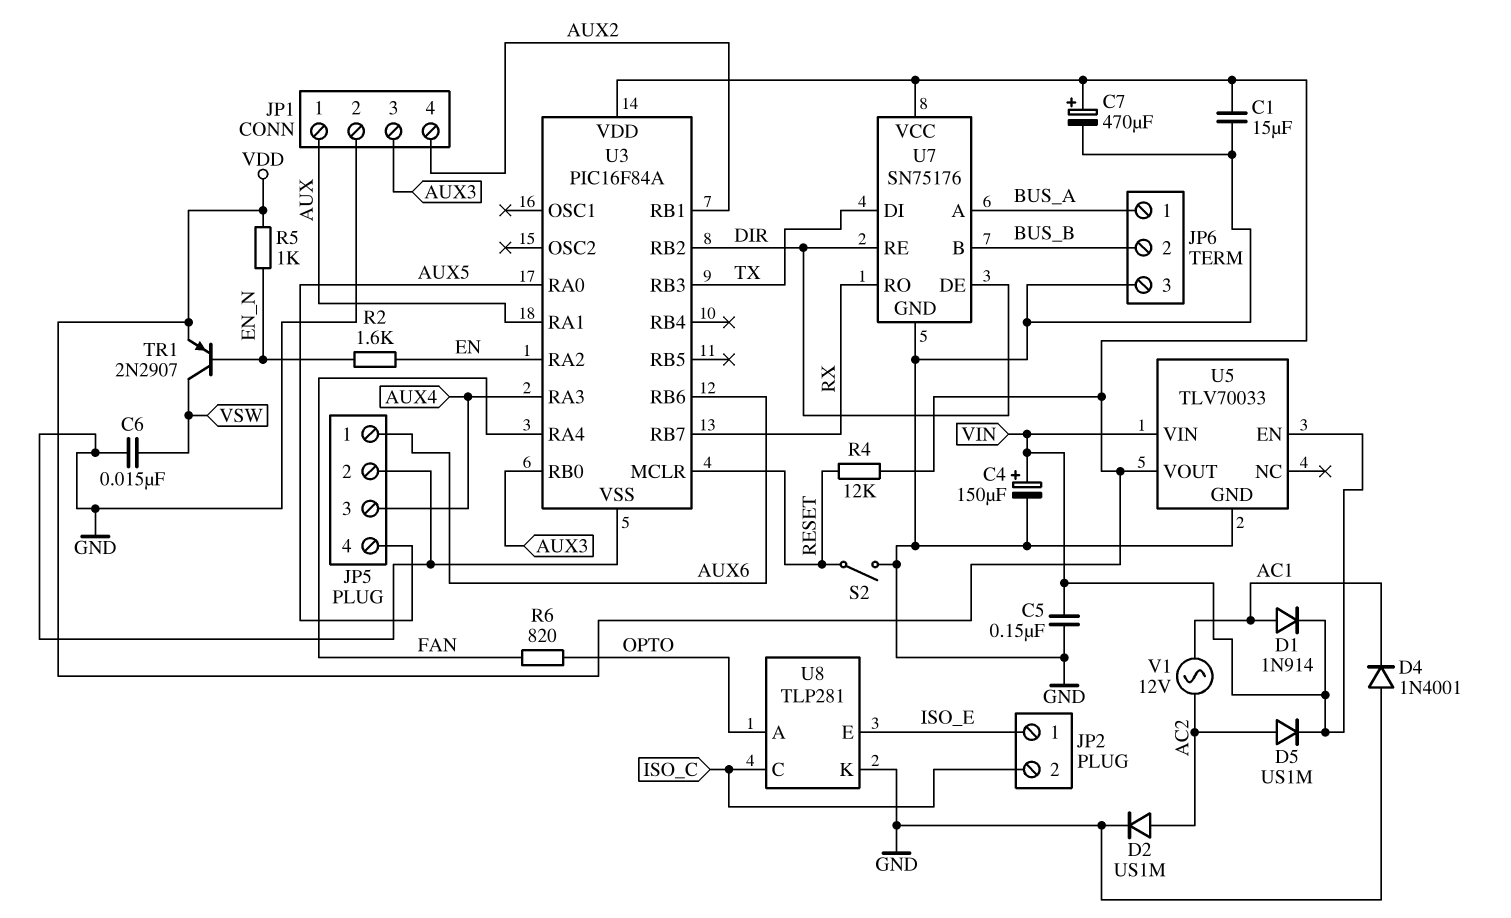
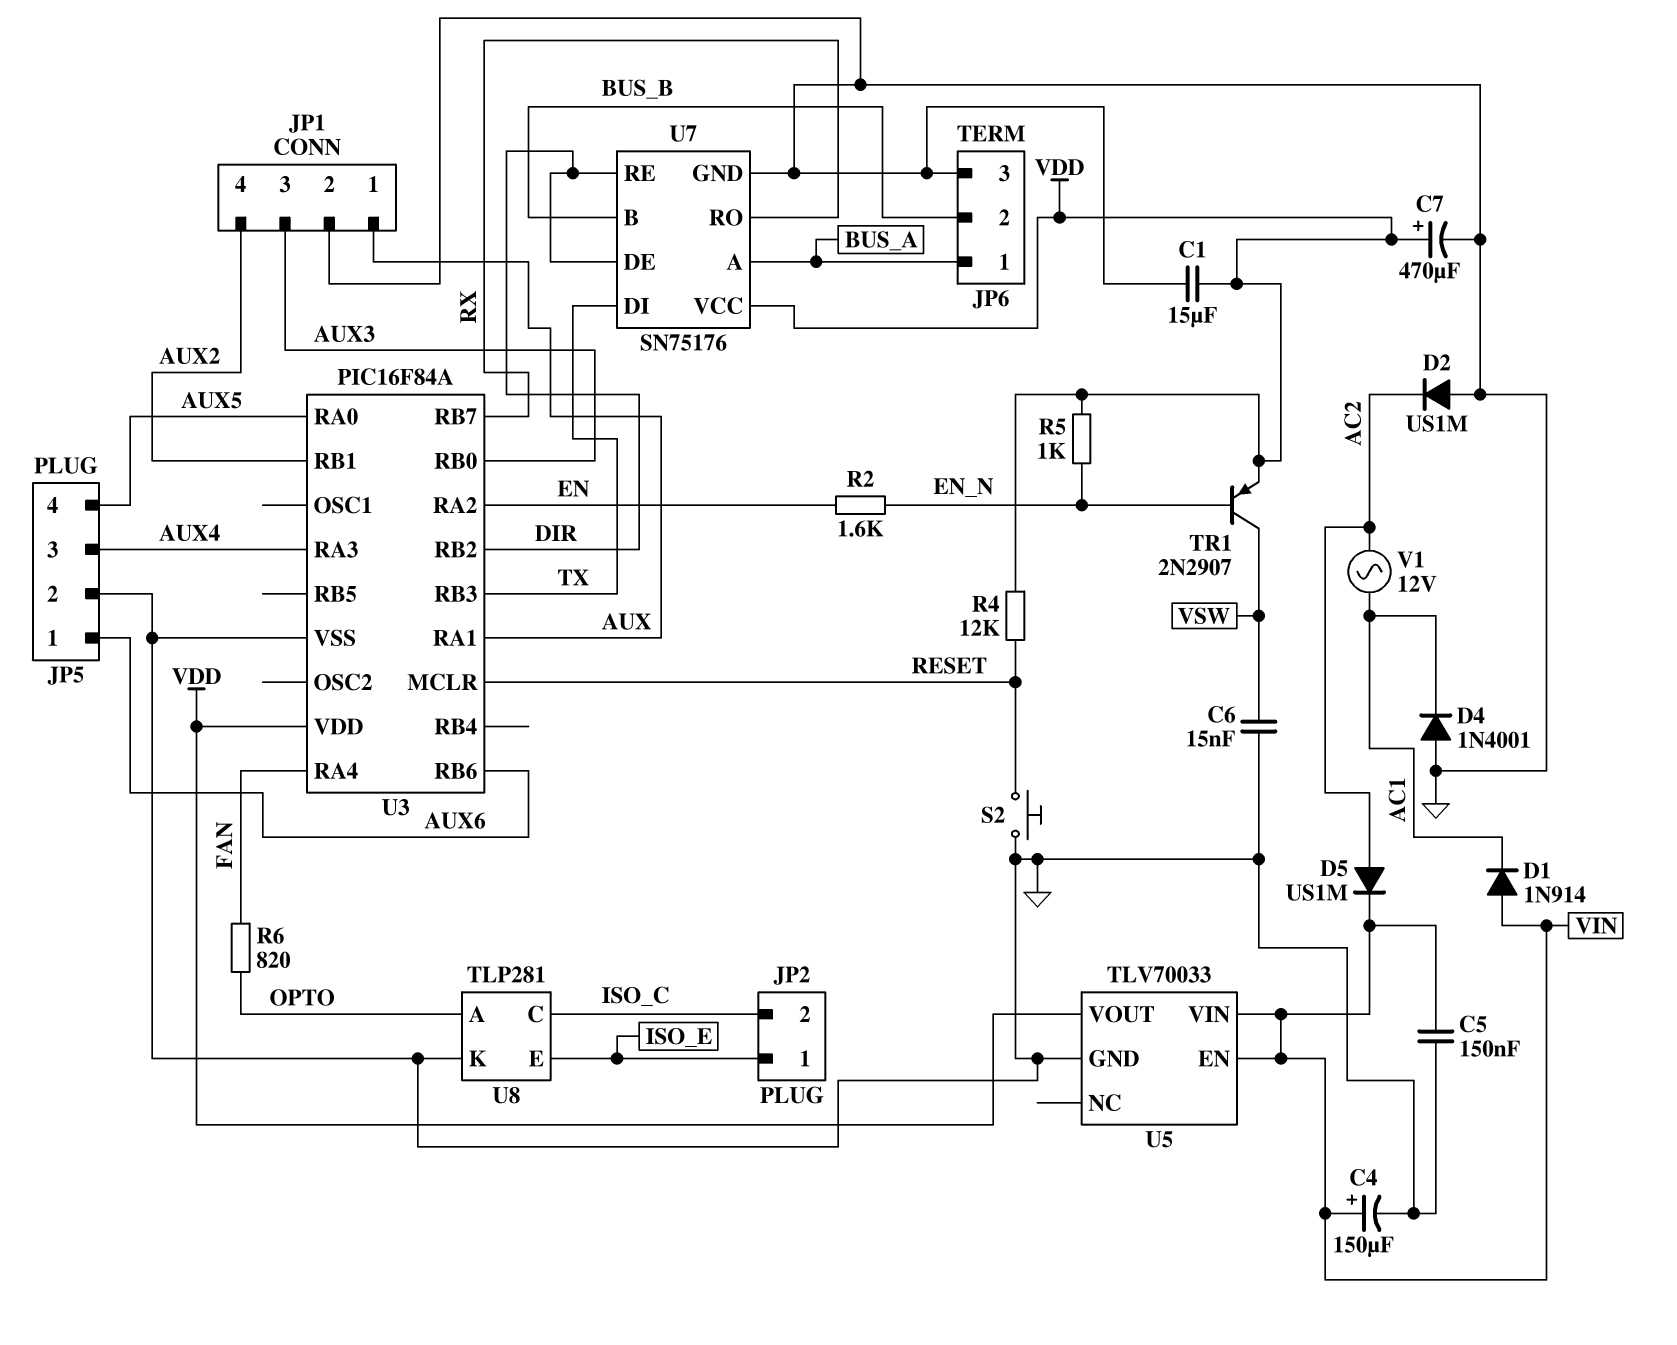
D1: diode 1N914 (A AC1, K VIN) -> diode 1N914 (A VIN, K AC1)
D2: diode US1M (A AC2, K GND) -> diode US1M (A GND, K AC2)
S2: switch (GND, RESET) -> button (GND, RESET)

